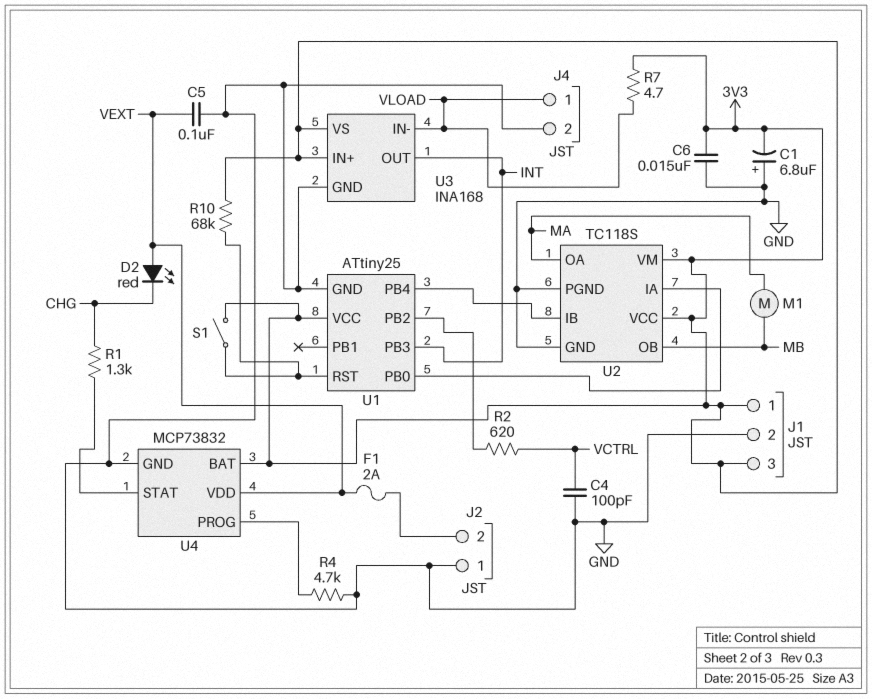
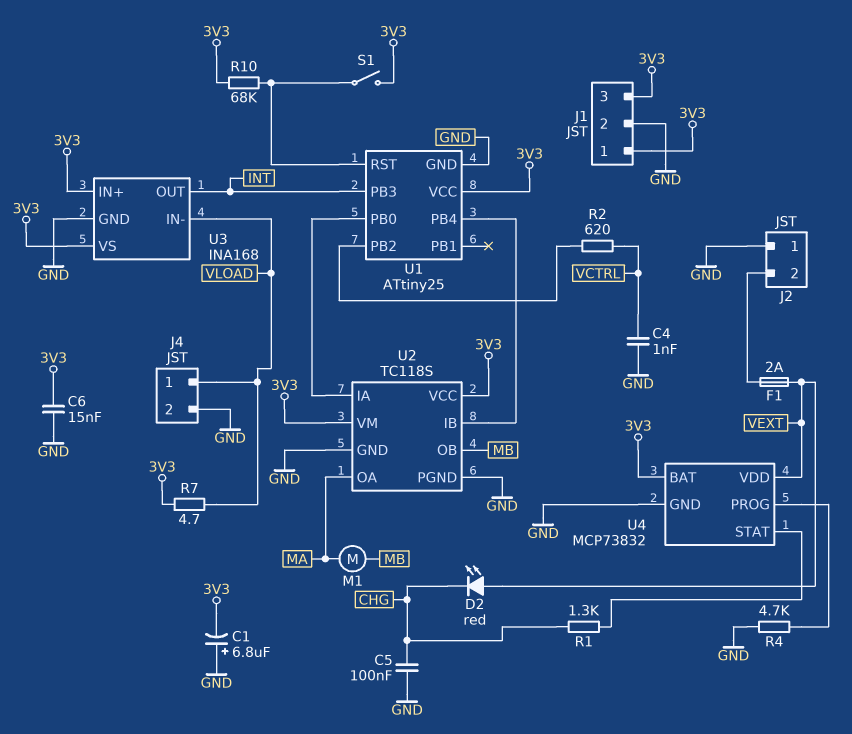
C4: 100pF (GND, VCTRL) -> 1nF (GND, VCTRL)
C5: 100nF (GND, VEXT) -> 100nF (CHG, GND)

